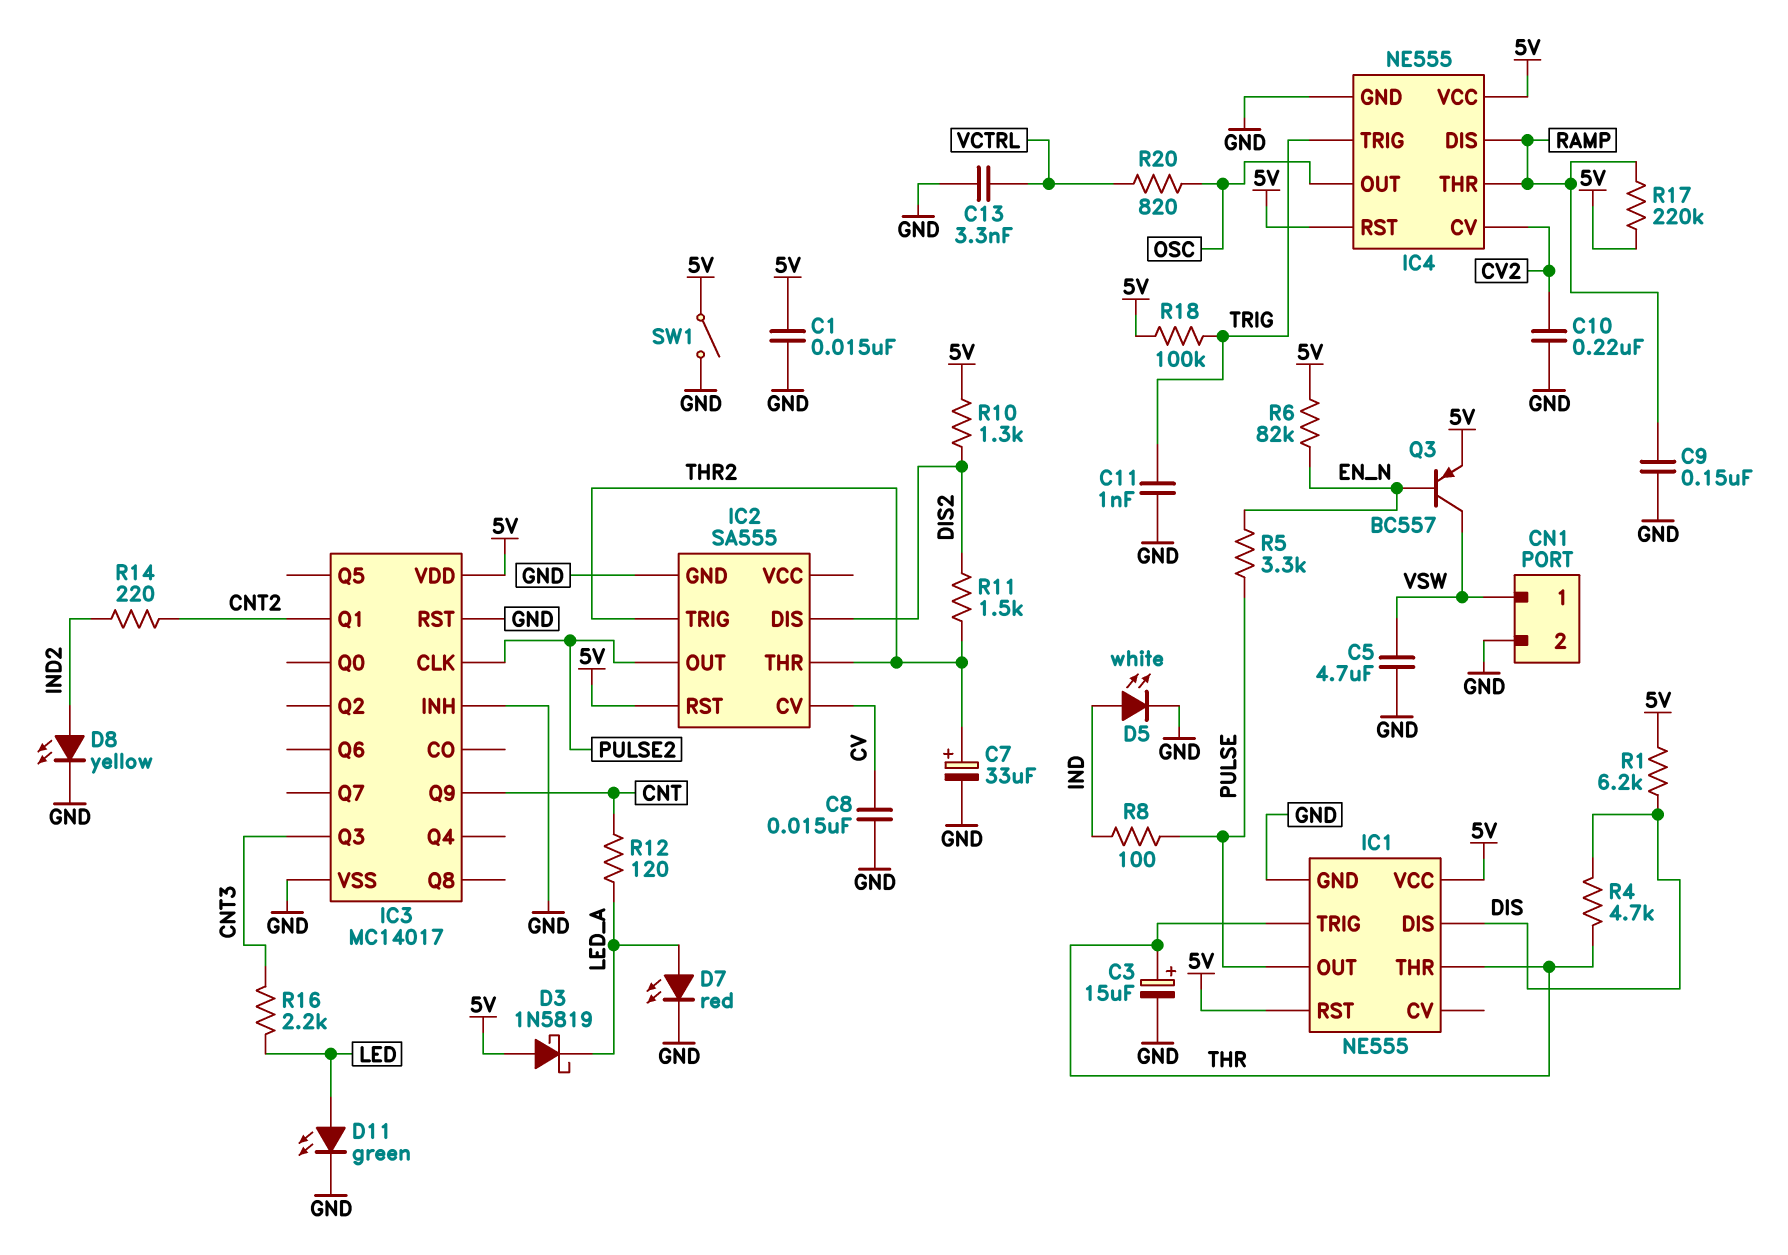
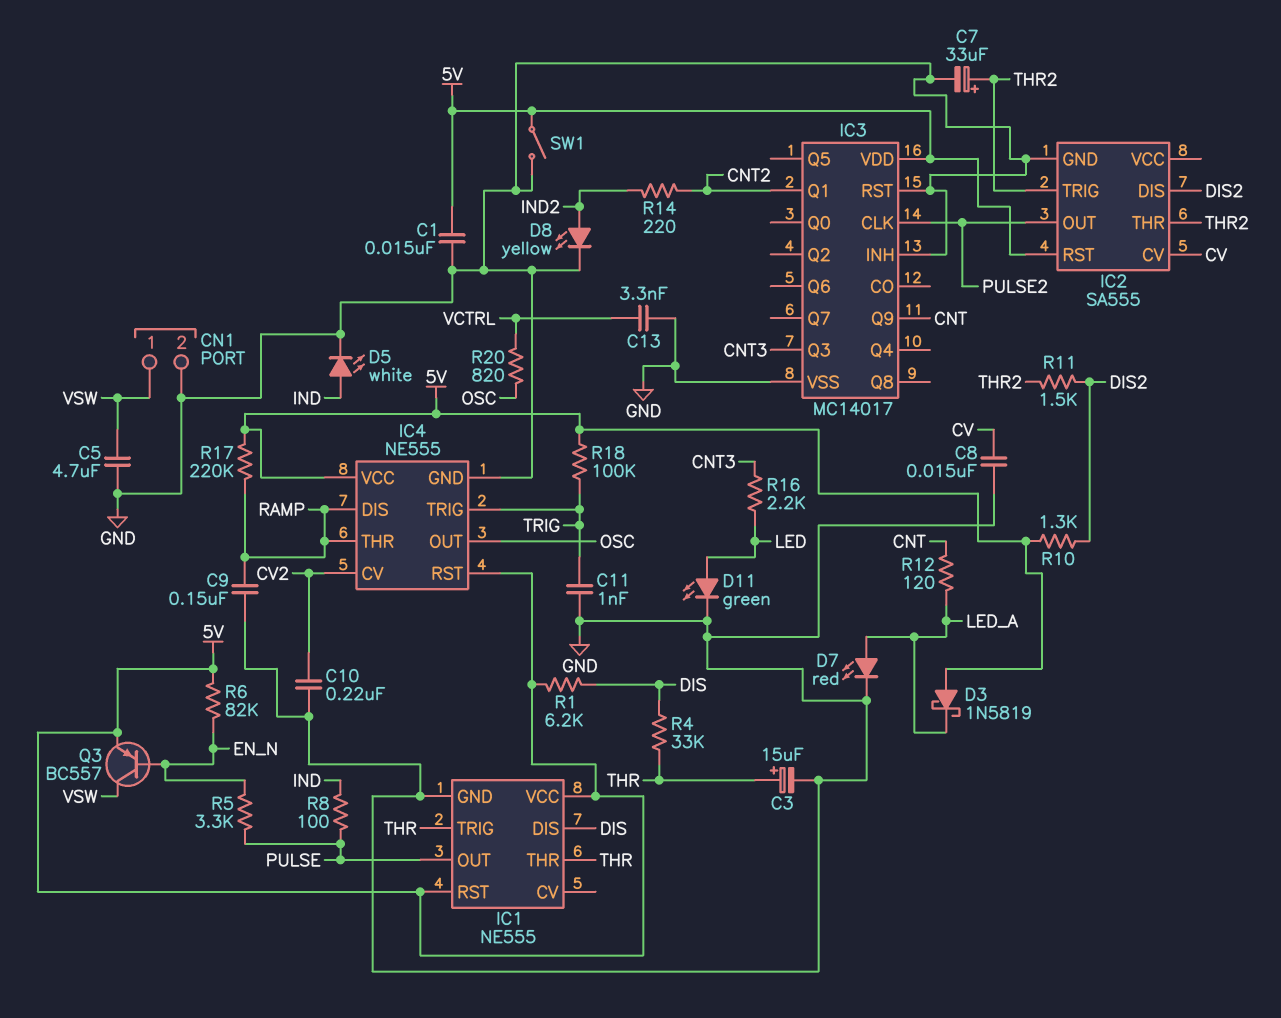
R4: 4.7k (DIS, THR) -> 33k (DIS, THR)

